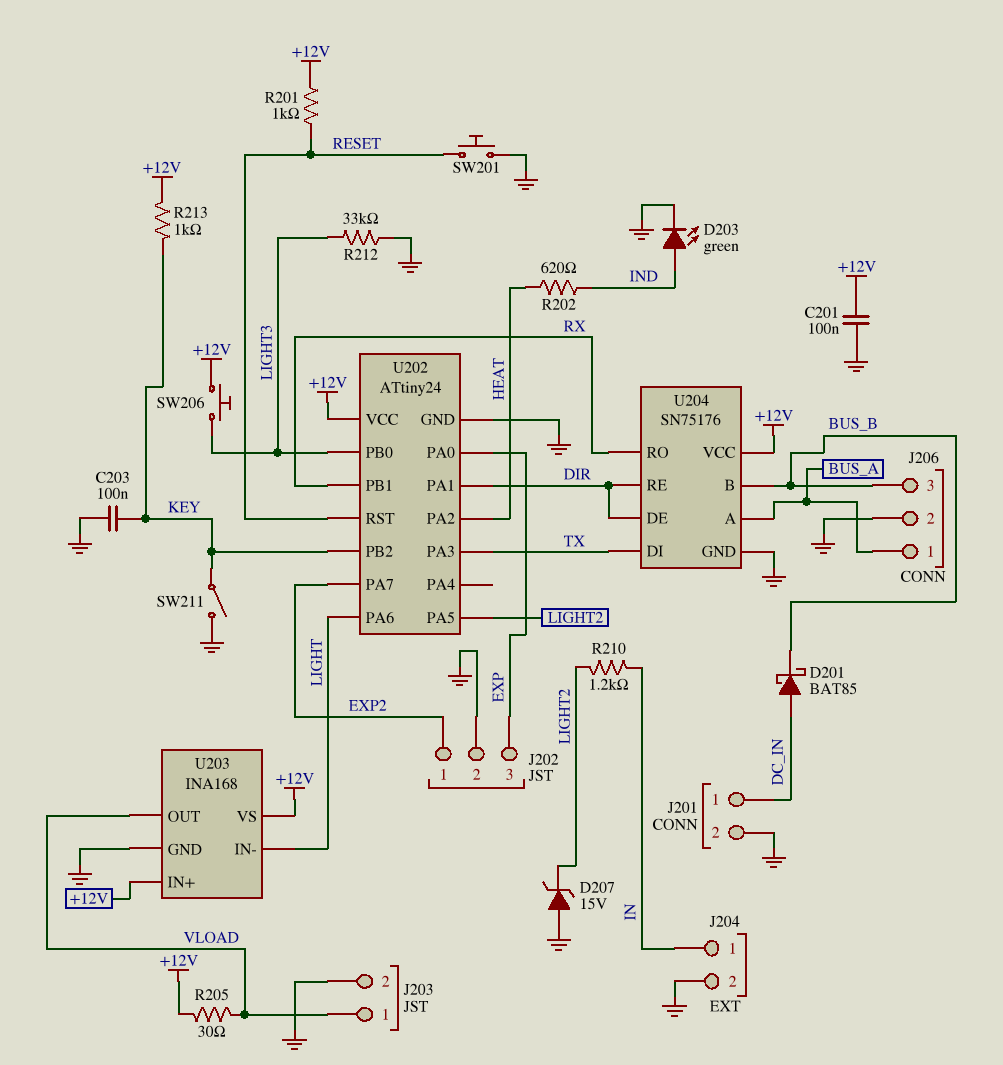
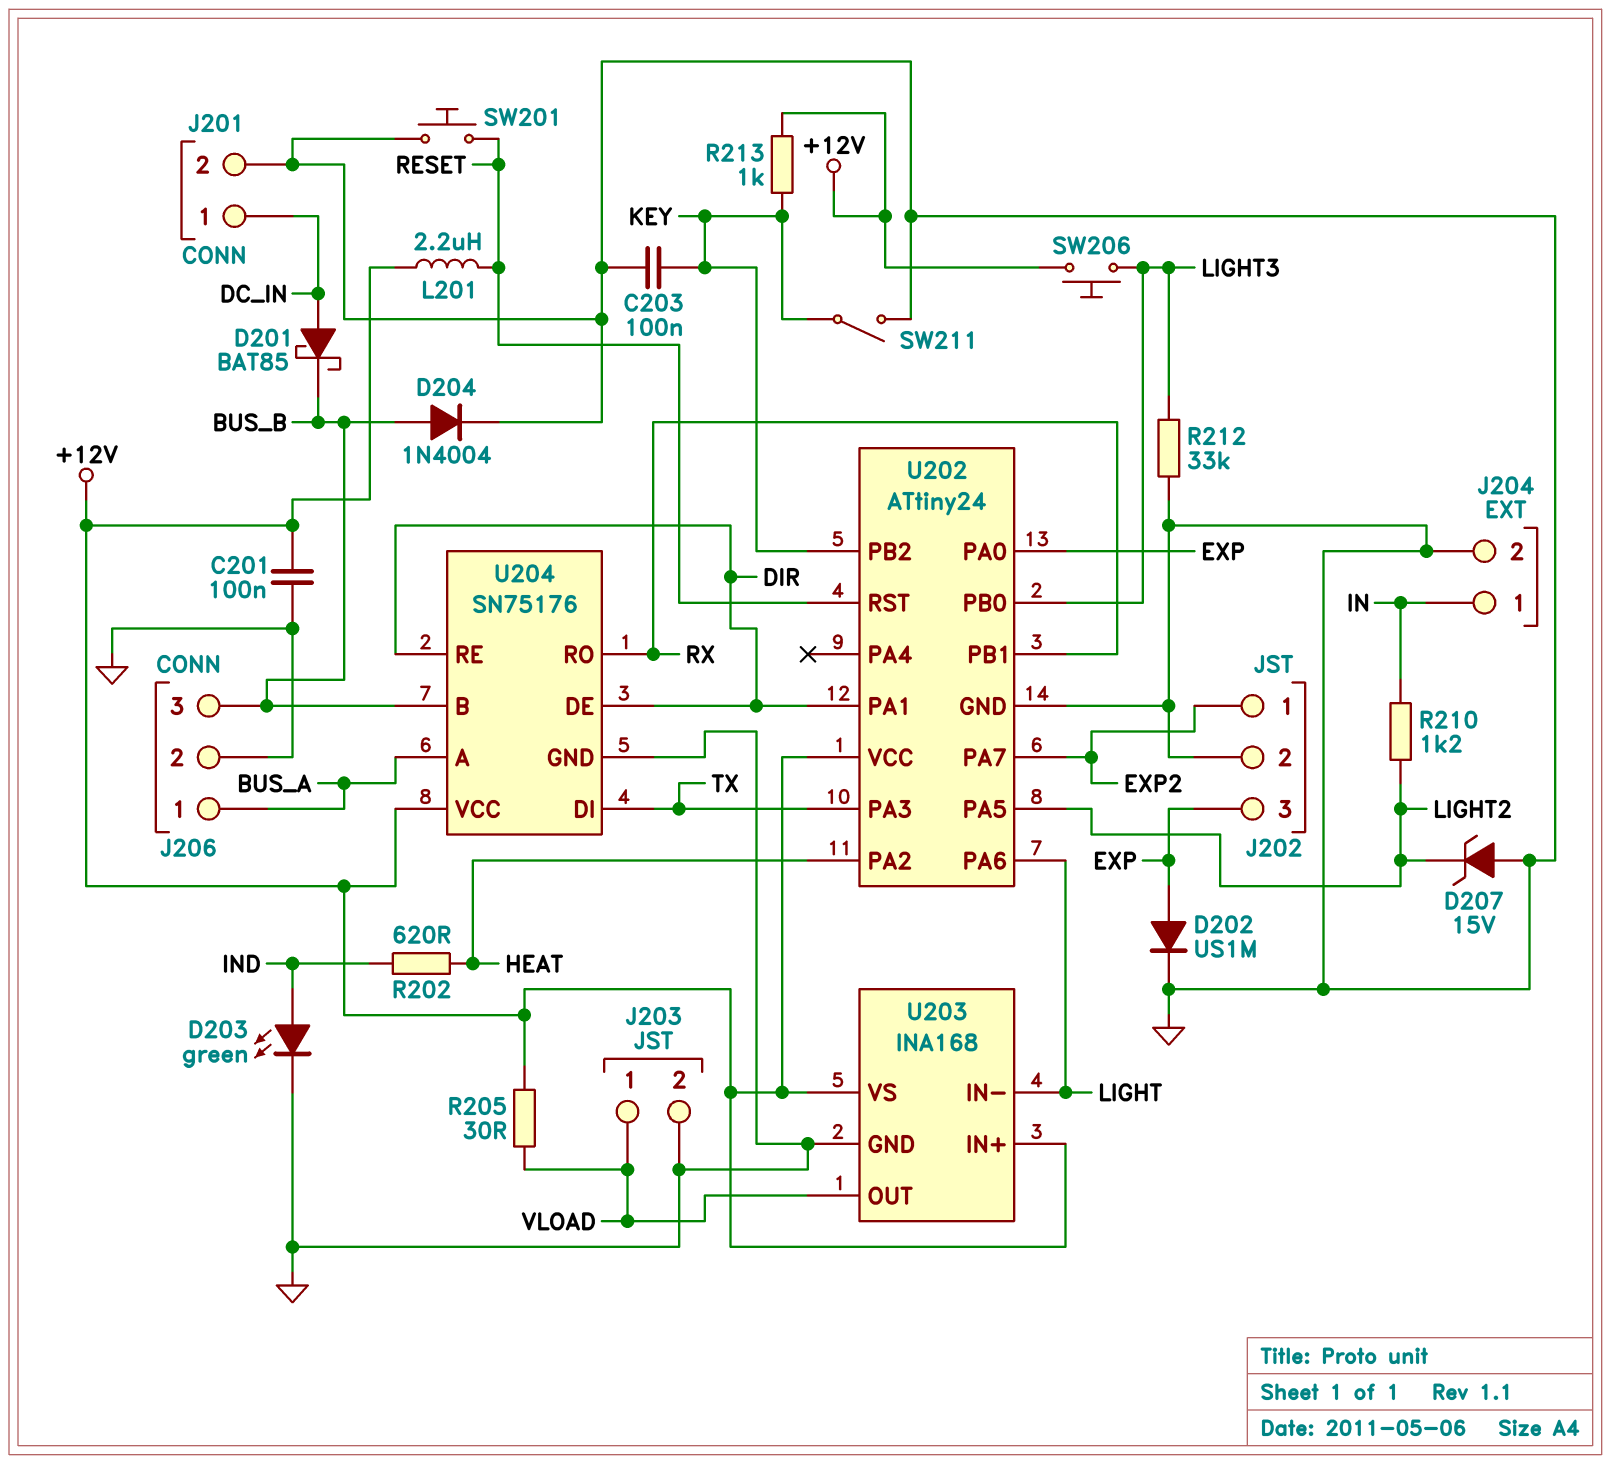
D202: none -> diode US1M (A EXP, K GND)
D204: none -> diode 1N4004 (A BUS_B, K GND)
L201: none -> 2.2uH (+12V, RESET)
R201: 1k (+12V, RESET) -> none

